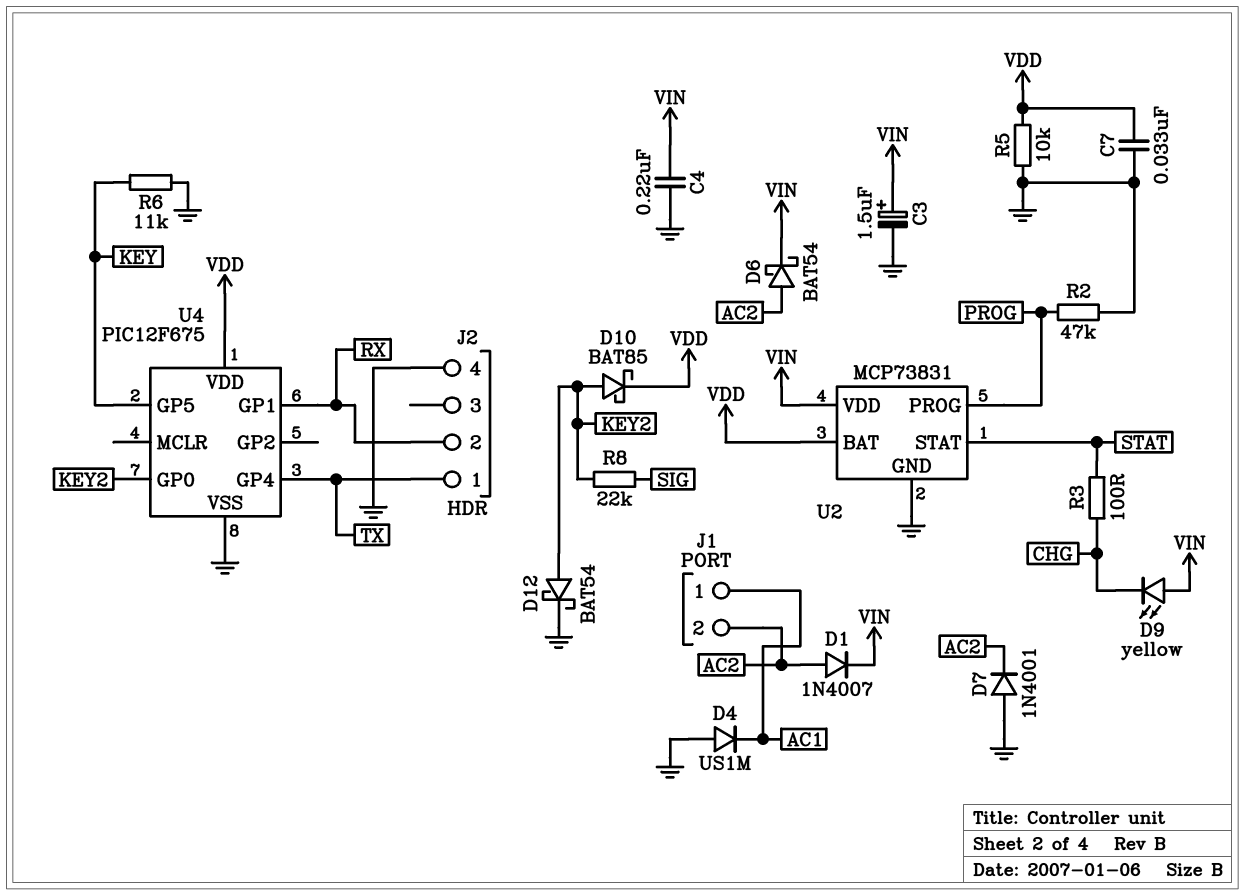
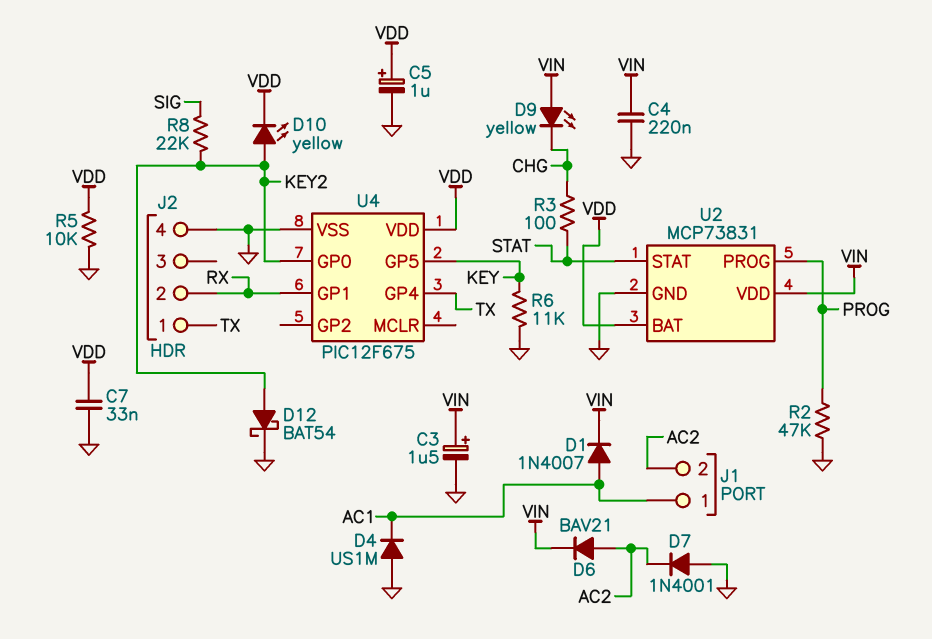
C5: none -> 1uF (plus VDD, minus GND)
D1: diode 1N4007 (A AC2, K VIN) -> diode 1N4007 (A AC1, K VIN)
D6: schottky BAT54 (A AC2, K VIN) -> diode BAV21 (A AC2, K VIN)
D10: schottky BAT85 (A KEY2, K VDD) -> LED yellow (A KEY2, K VDD)

